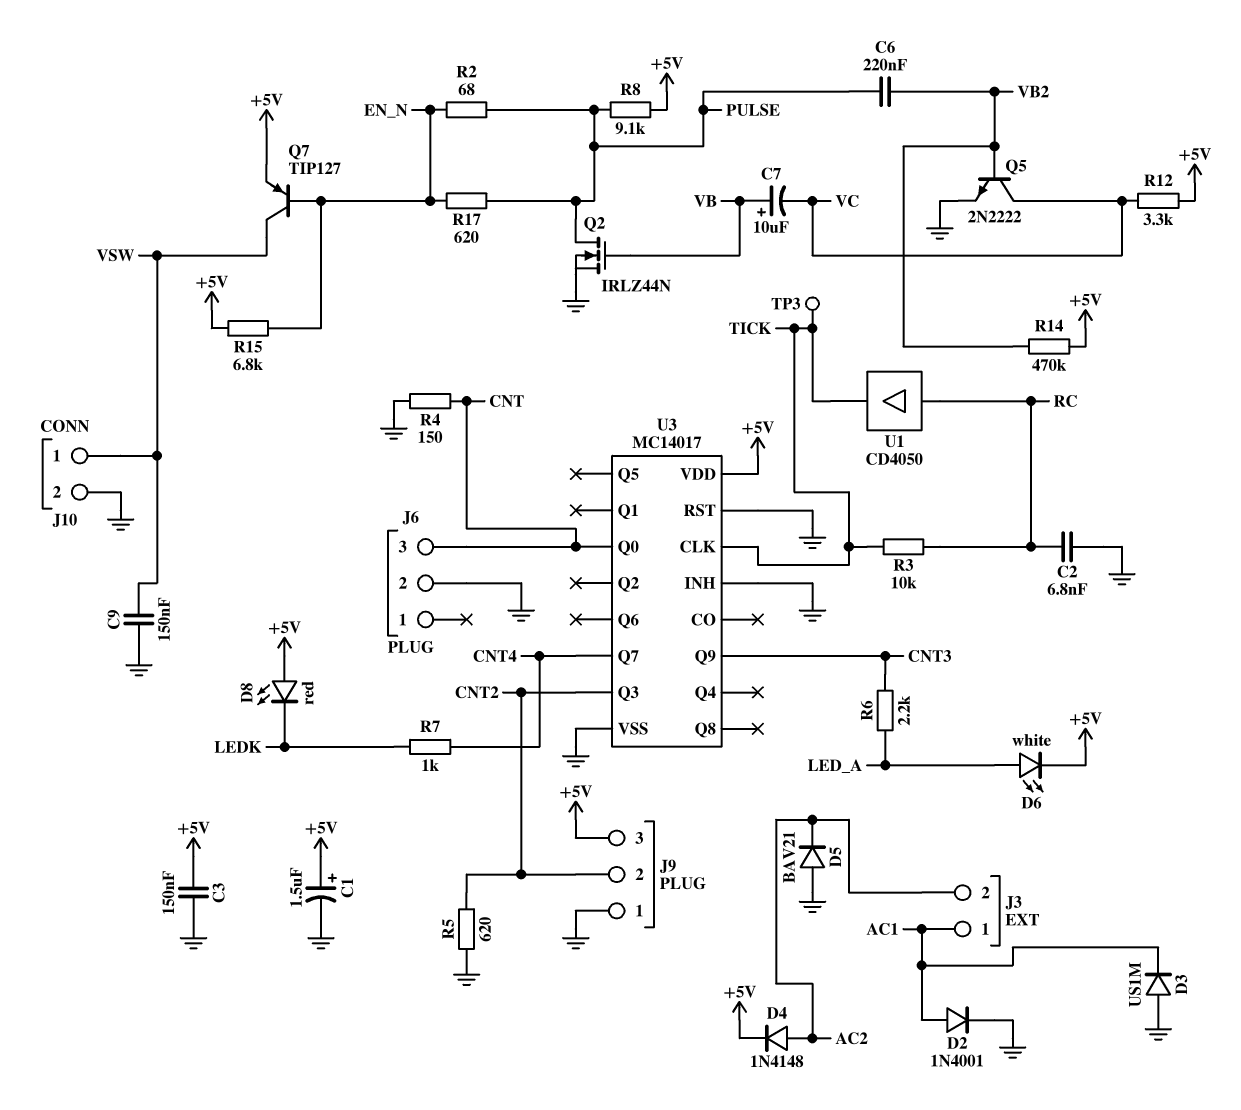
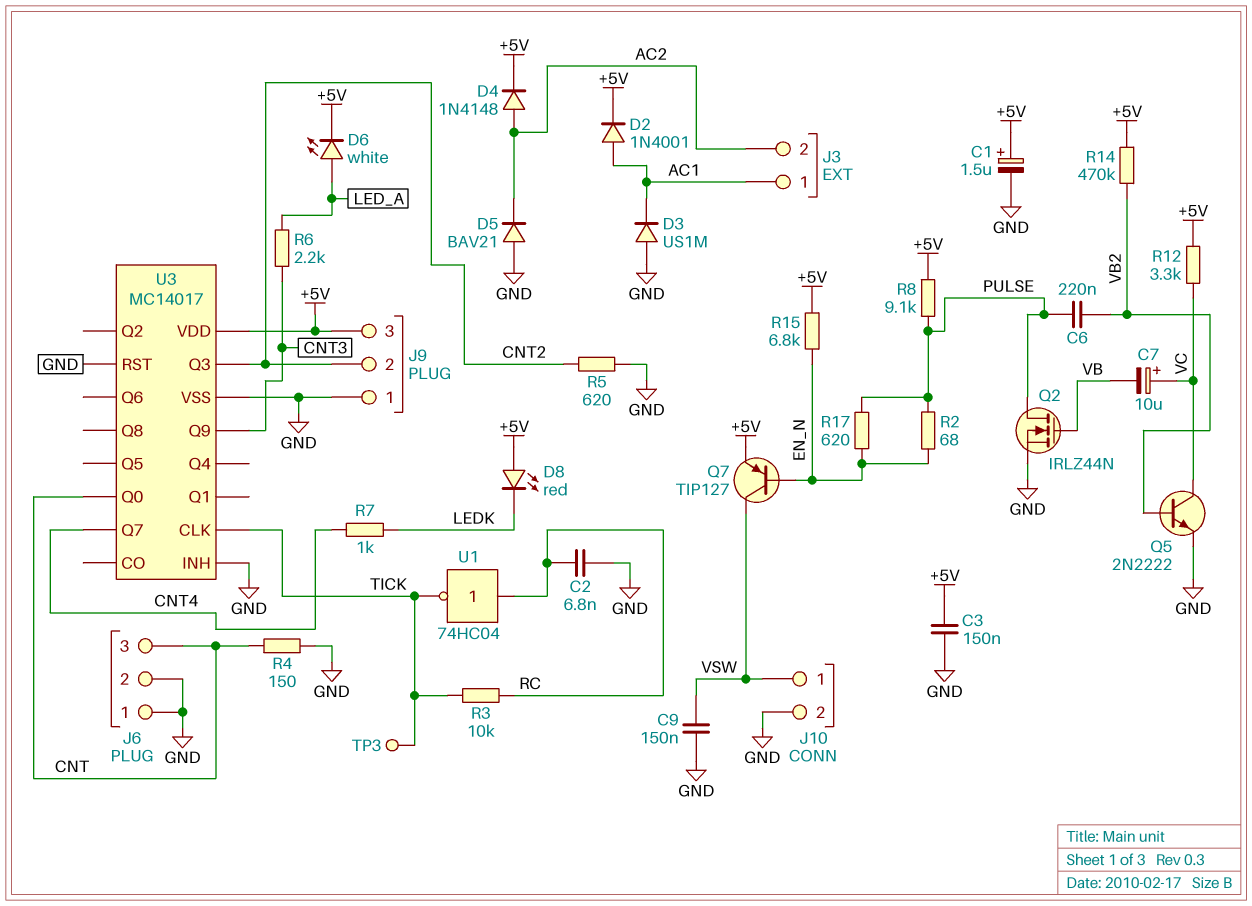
C7: 10uF (plus VB, minus VC) -> 10uF (plus VC, minus VB)
D2: diode 1N4001 (A AC1, K GND) -> diode 1N4001 (A AC1, K +5V)
J6 pin 1: none -> GND
U1: buffer CD4050 (in RC, out TICK) -> NOT 74HC04 (in RC, out TICK)

